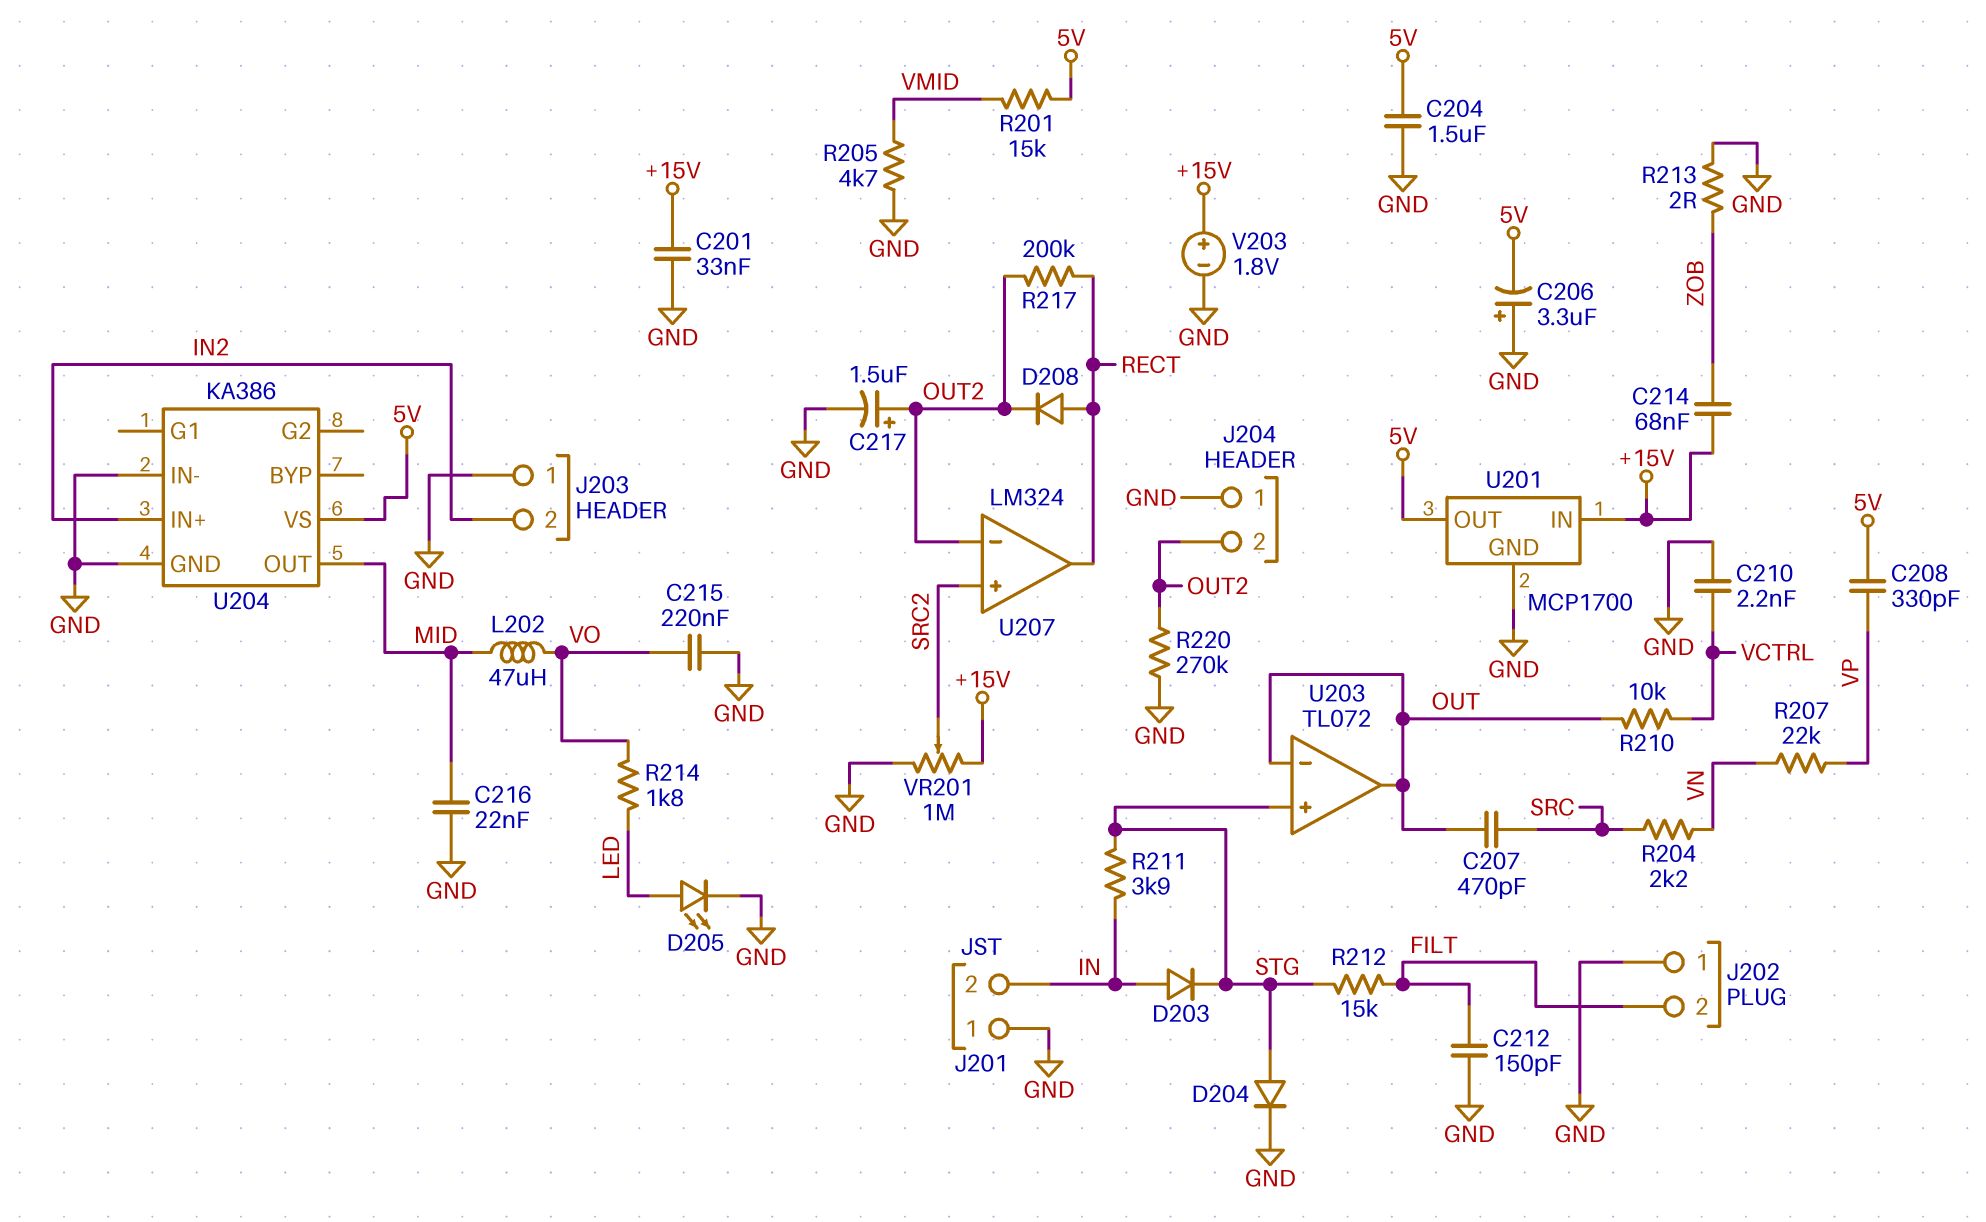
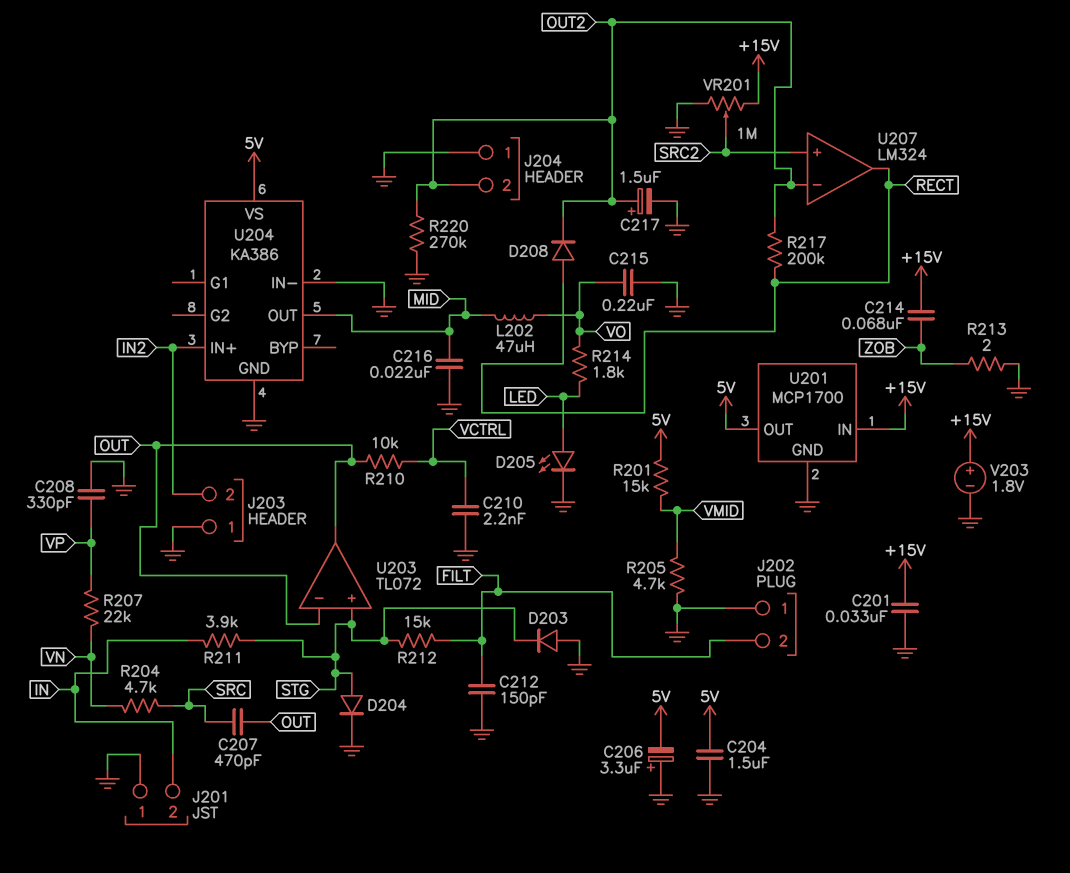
C208: 330pF (5V, VP) -> 330pF (GND, VP)
D203: diode (A IN, K STG) -> diode (A GND, K STG)
R204: 2.2k (SRC, VN) -> 4.7k (SRC, VN)

